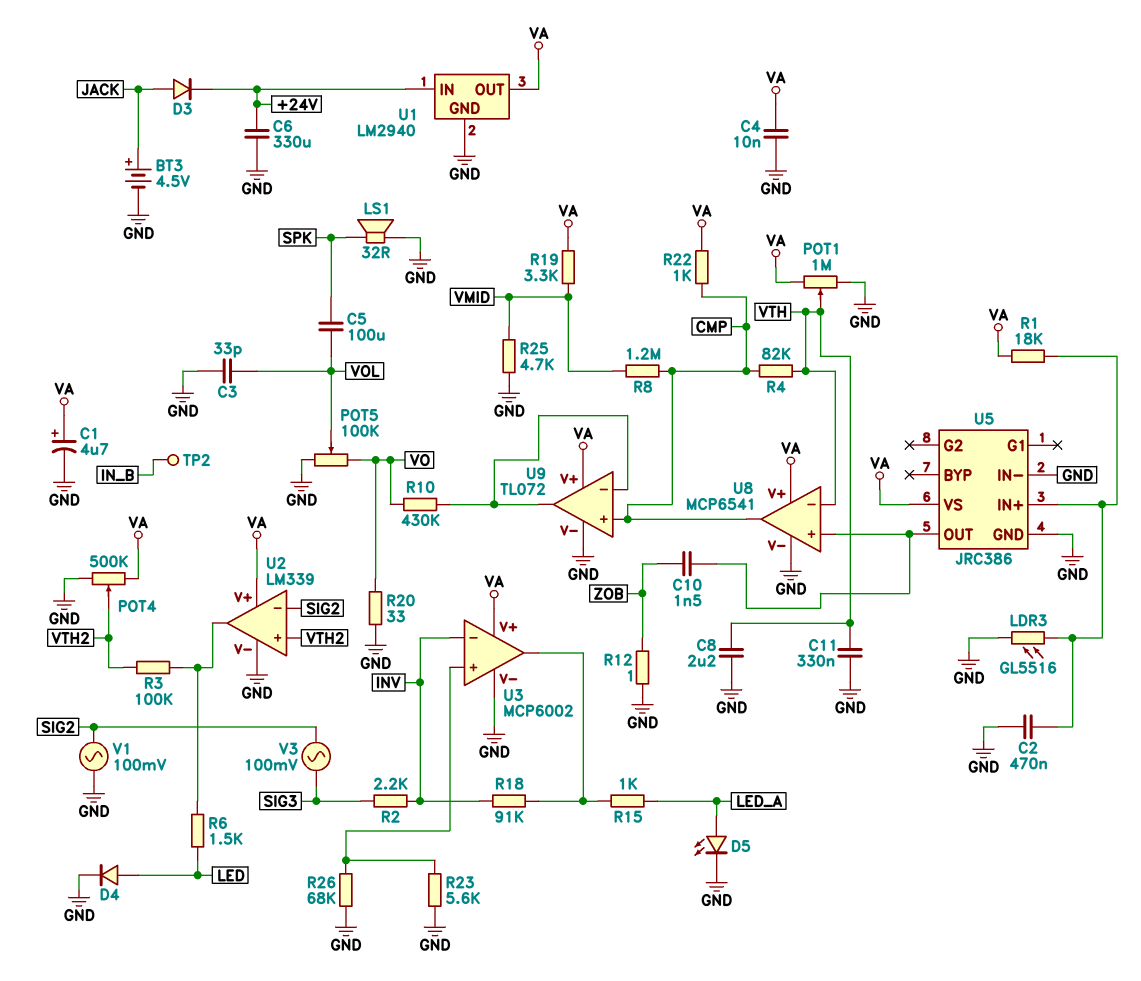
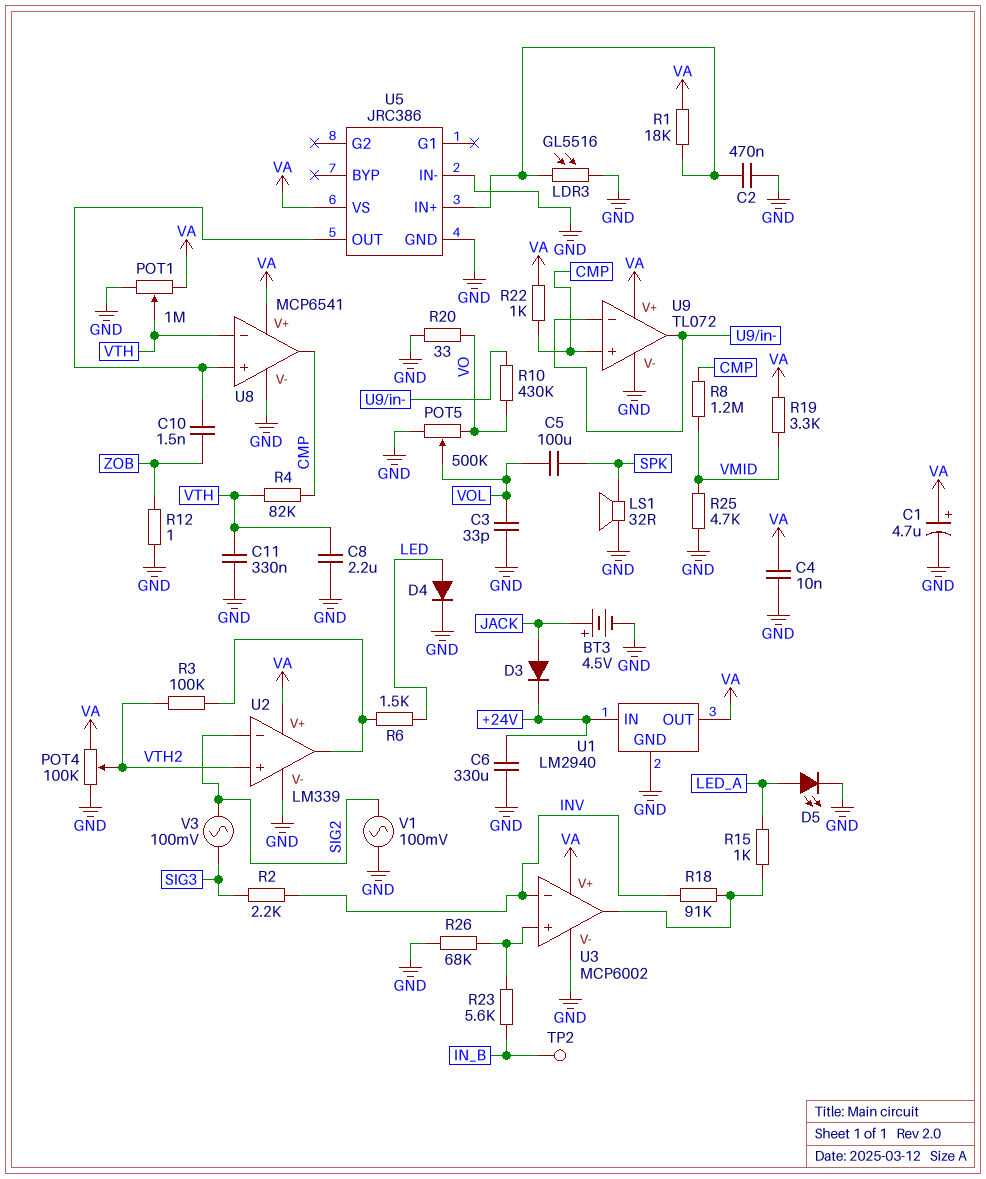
POT4: 500k (GND, VA, wiper VTH2) -> 100k (GND, VA, wiper VTH2)
POT5: 100k (GND, VO, wiper VOL) -> 500k (GND, VO, wiper VOL)
R23: 5.6k (GND, U3/in+) -> 5.6k (IN_B, U3/in+)

